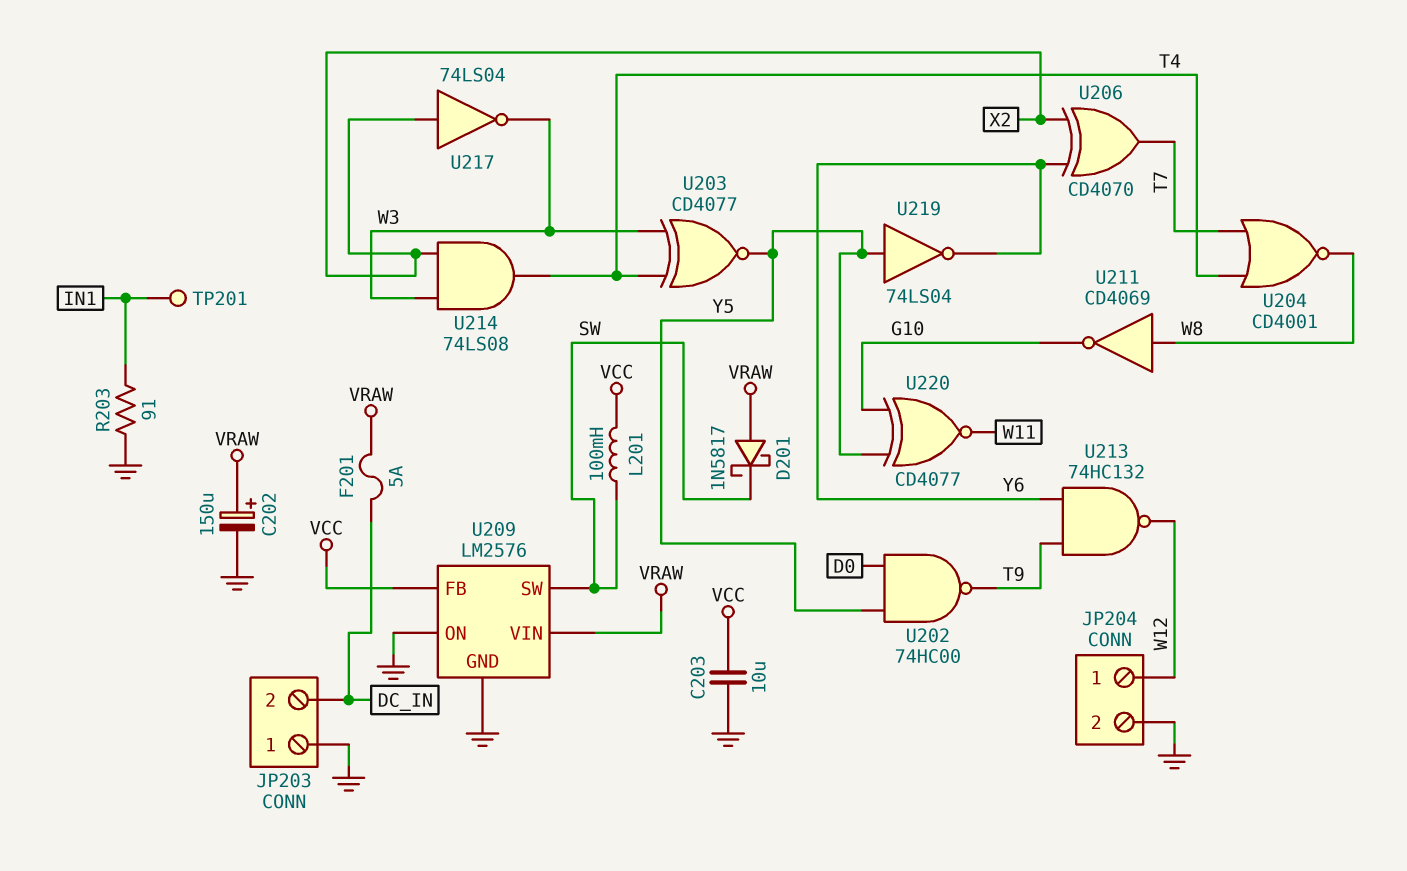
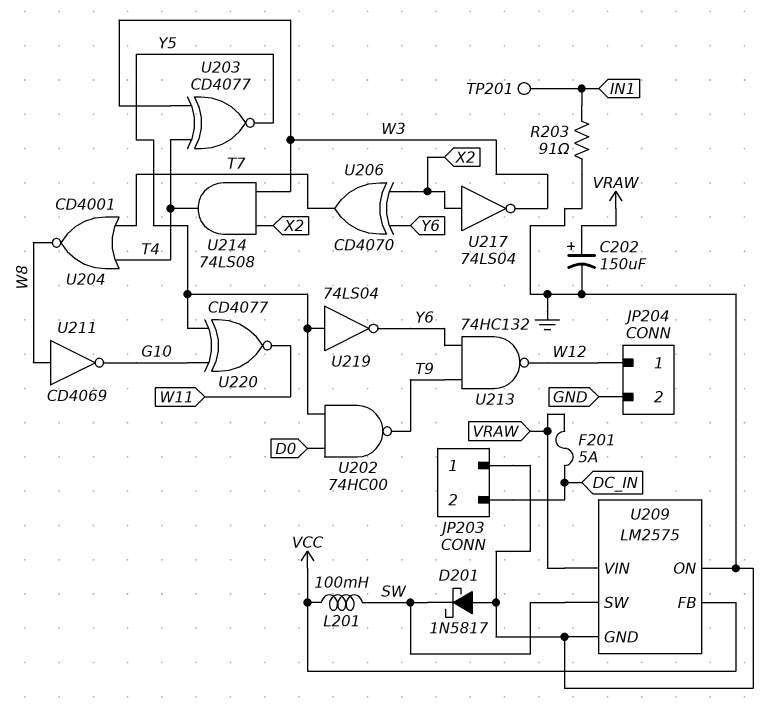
C203: 10uF (GND, VCC) -> none
D201: schottky 1N5817 (A VRAW, K SW) -> schottky 1N5817 (A GND, K SW)
U209: LM2576 -> LM2575

